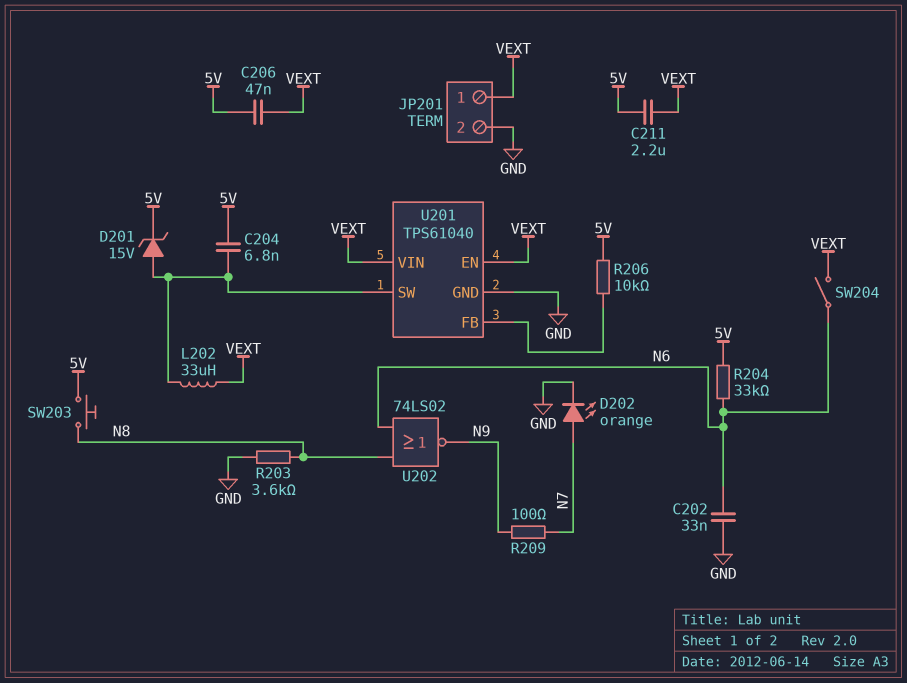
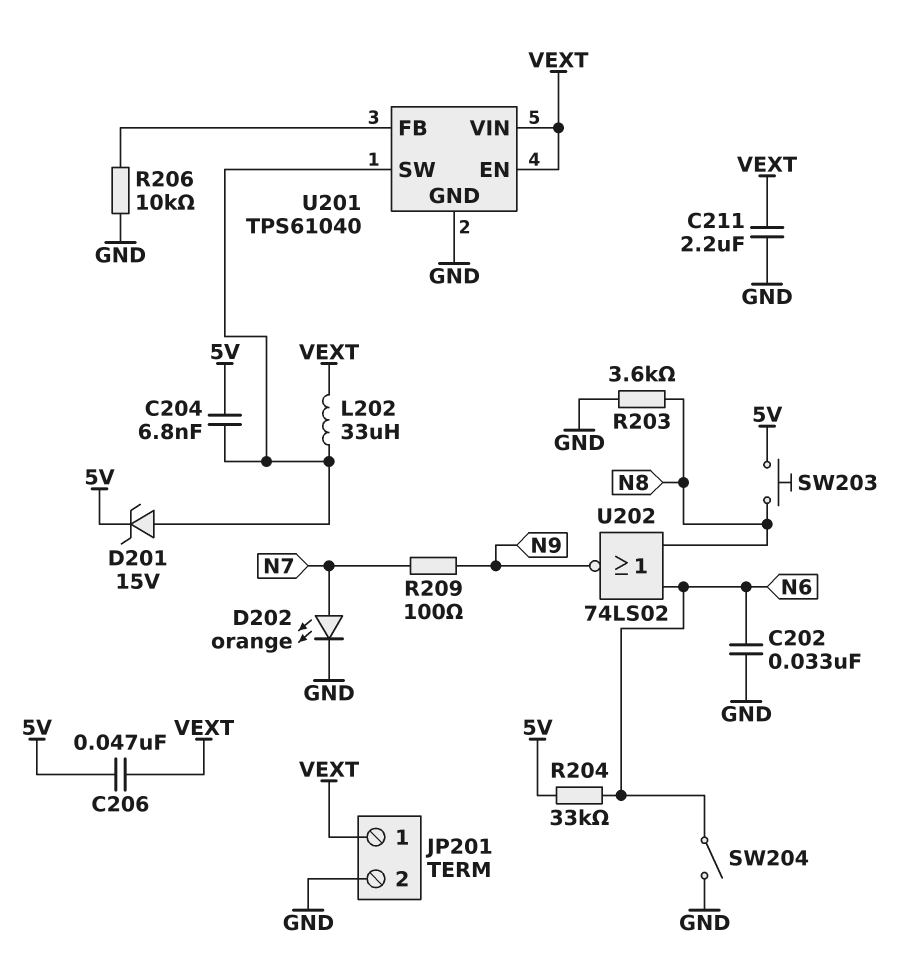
C211: 2.2uF (5V, VEXT) -> 2.2uF (GND, VEXT)
R206: 10k (5V, U201/FB) -> 10k (GND, U201/FB)
SW204: switch (N6, VEXT) -> switch (GND, N6)

